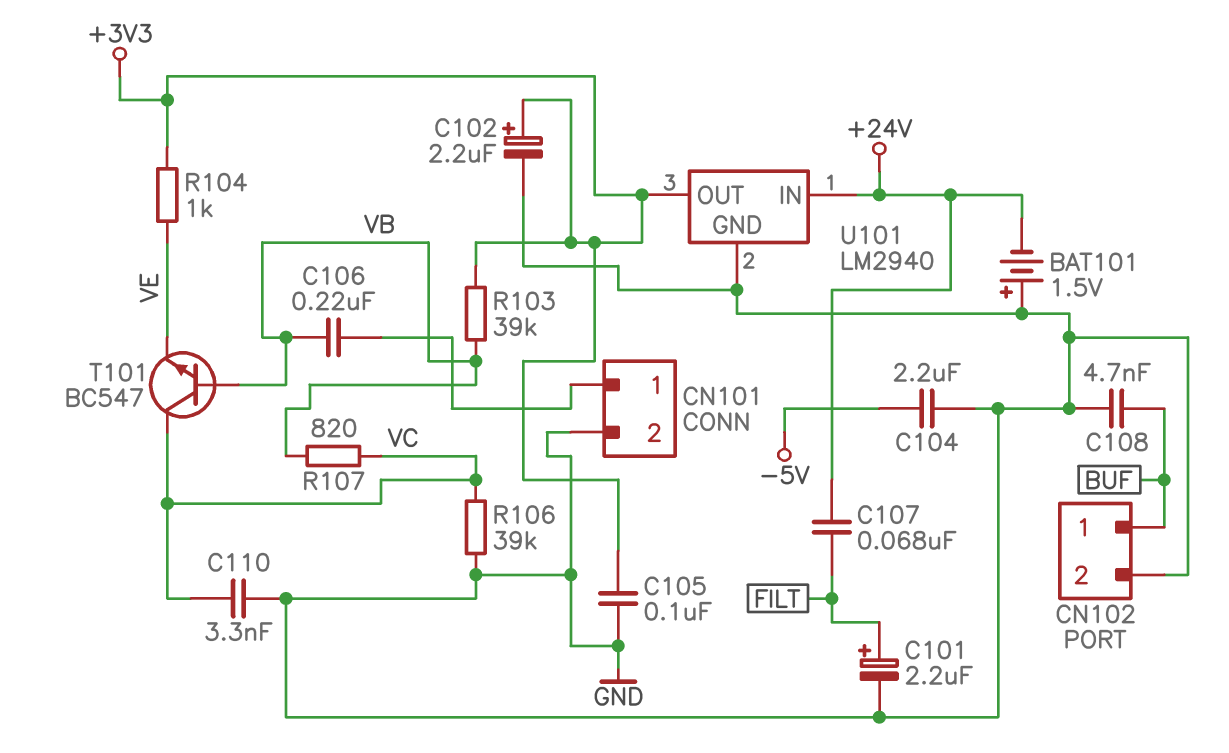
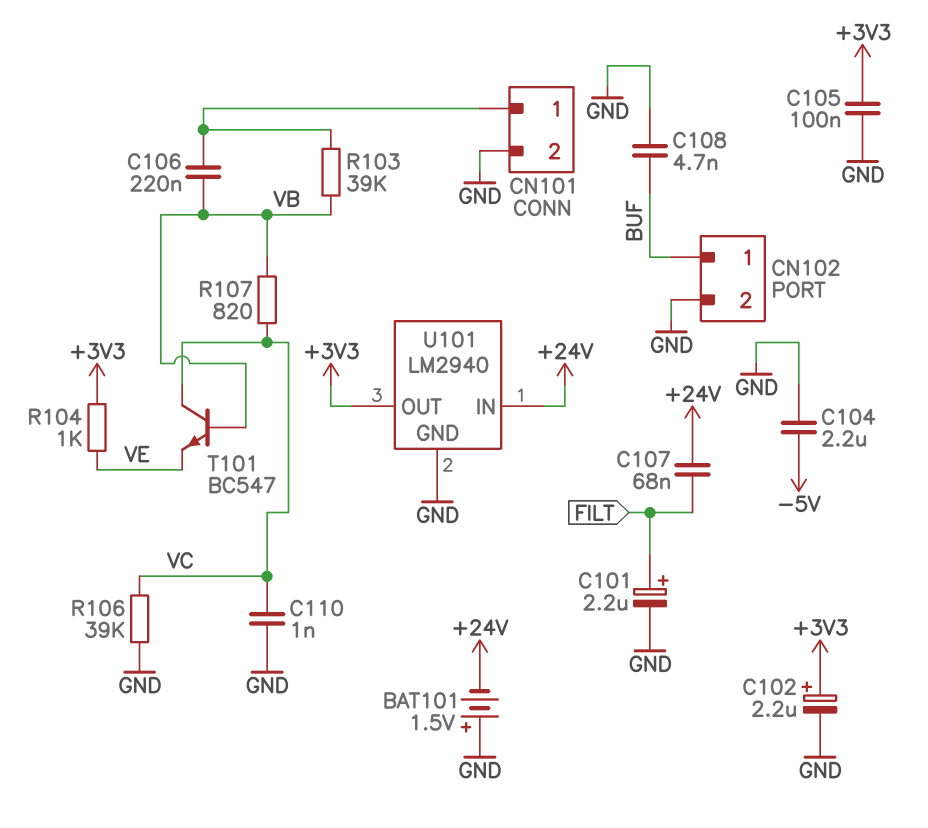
C110: 3.3nF (GND, VC) -> 1nF (GND, VC)
R103: 39k (+3V3, VB) -> 39k (CN101/1, VB)

